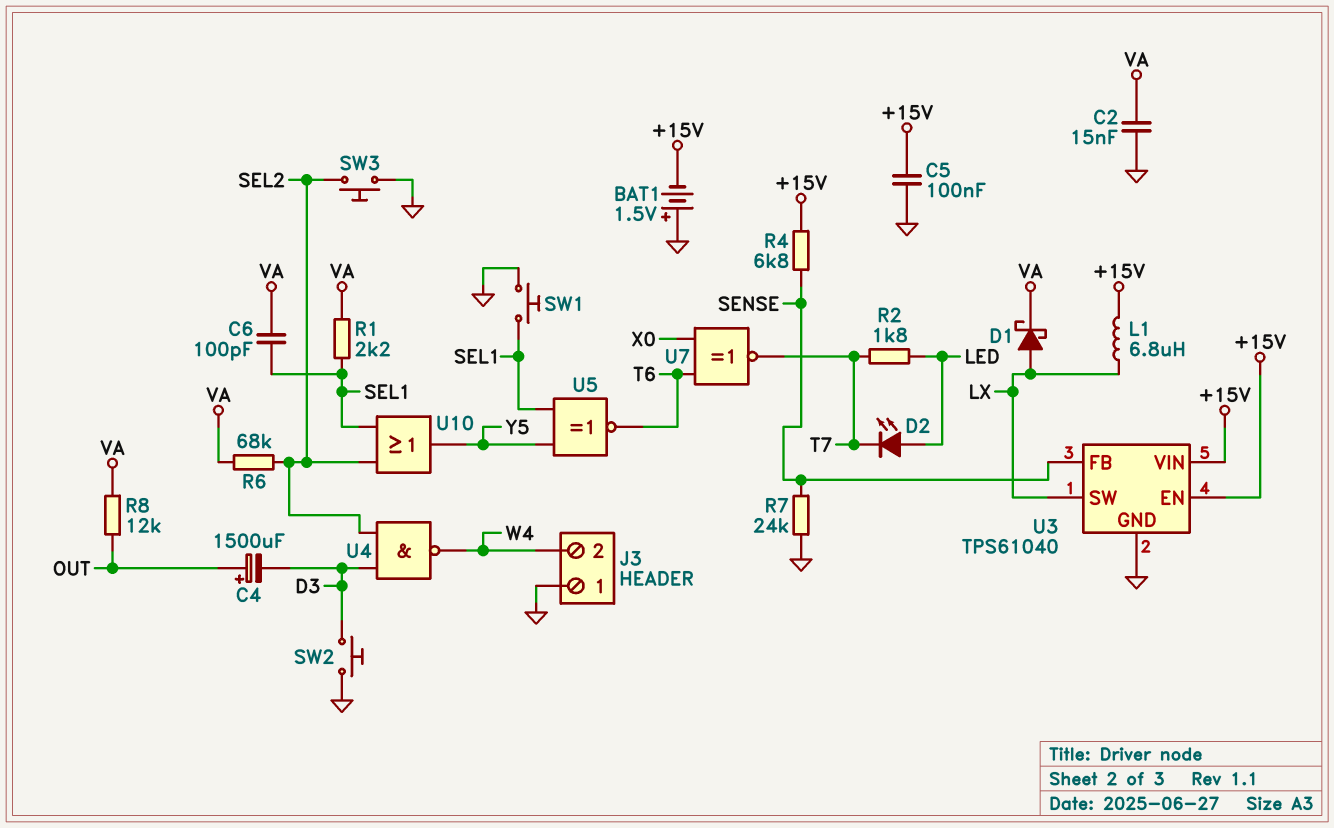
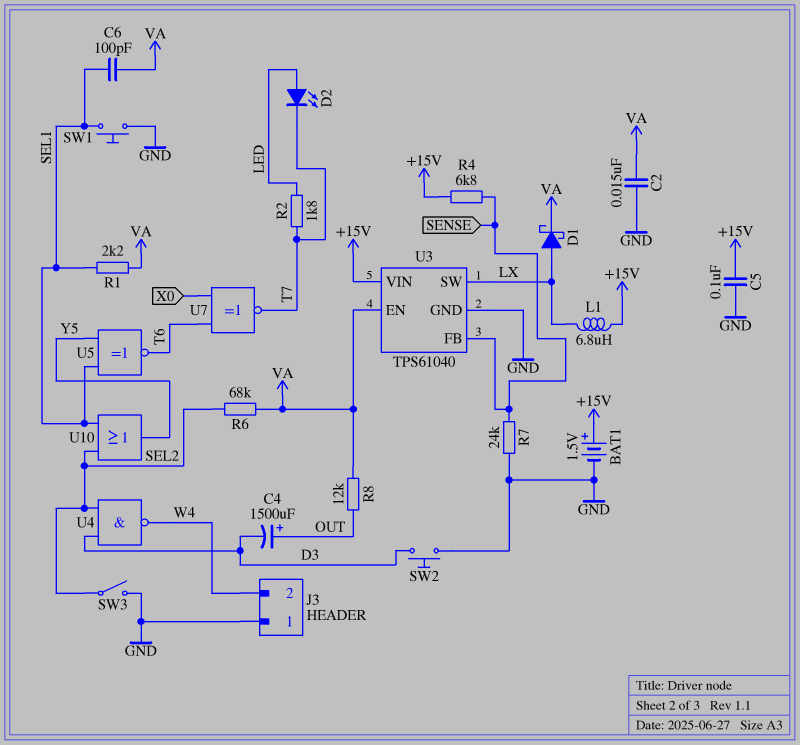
BAT1: 1.5V (plus GND, minus +15V) -> 1.5V (plus +15V, minus GND)
SW3: button (GND, SEL2) -> switch (GND, SEL2)
U3 pin EN: +15V -> VA

